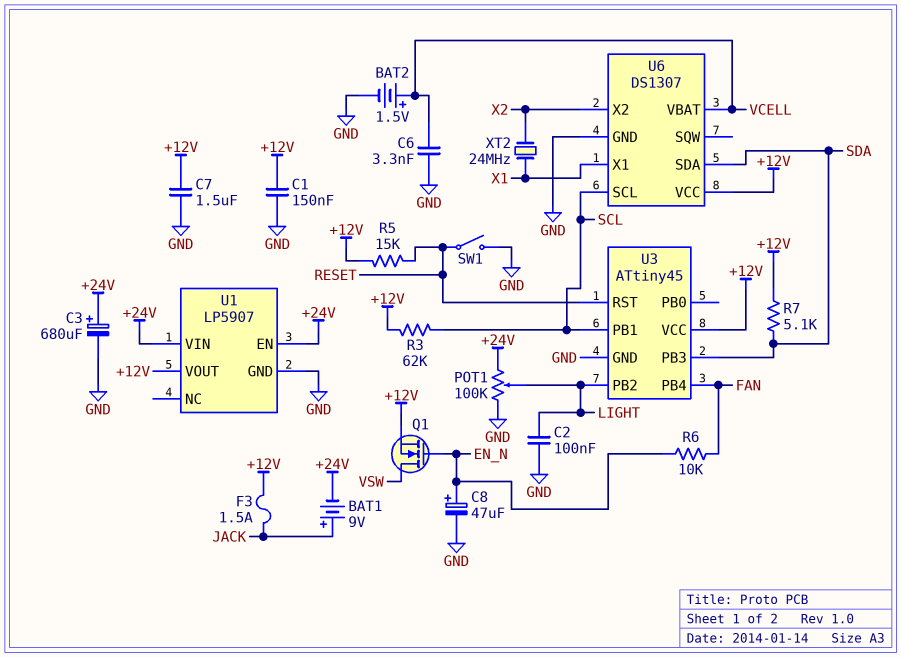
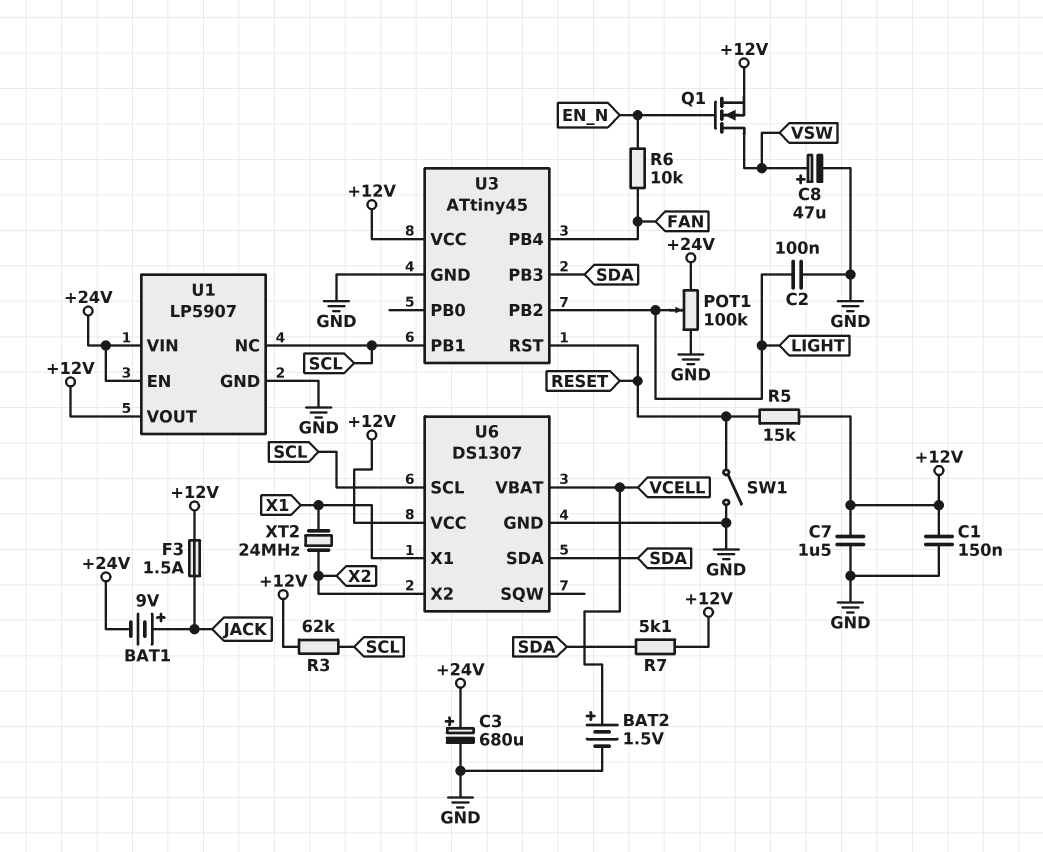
C6: 3.3nF (GND, VCELL) -> none
C8: 47uF (plus EN_N, minus GND) -> 47uF (plus VSW, minus GND)
U1 pin NC: none -> SCL

